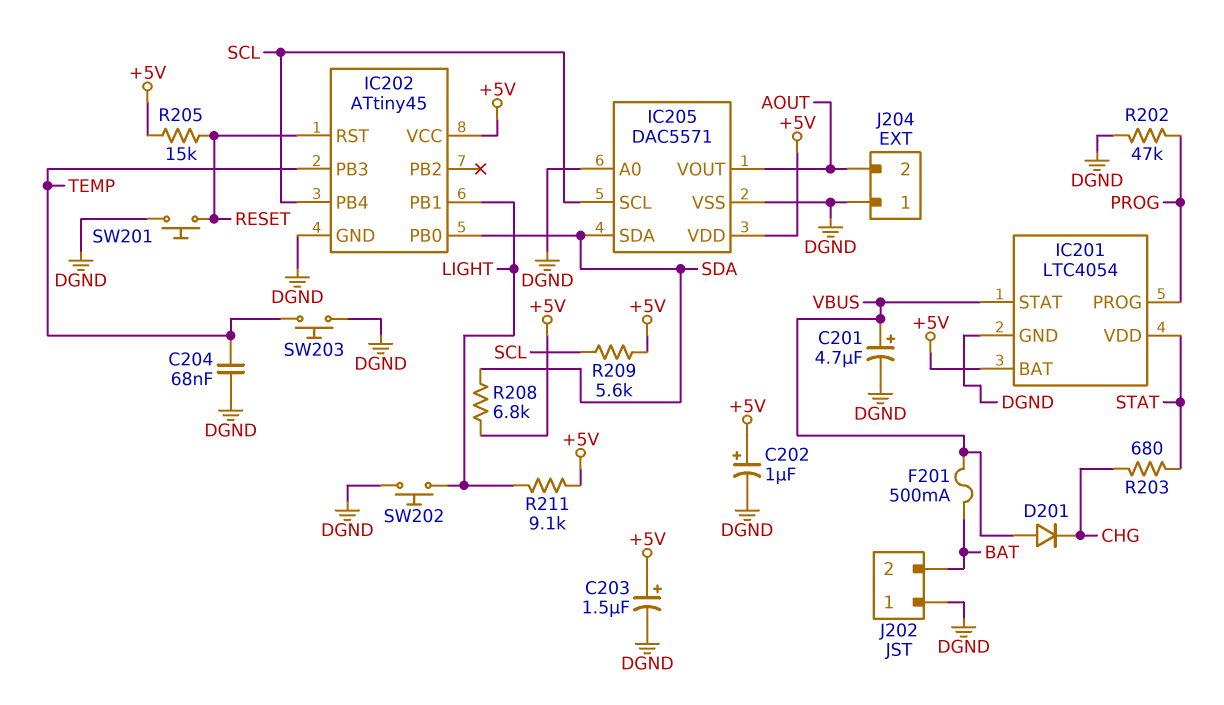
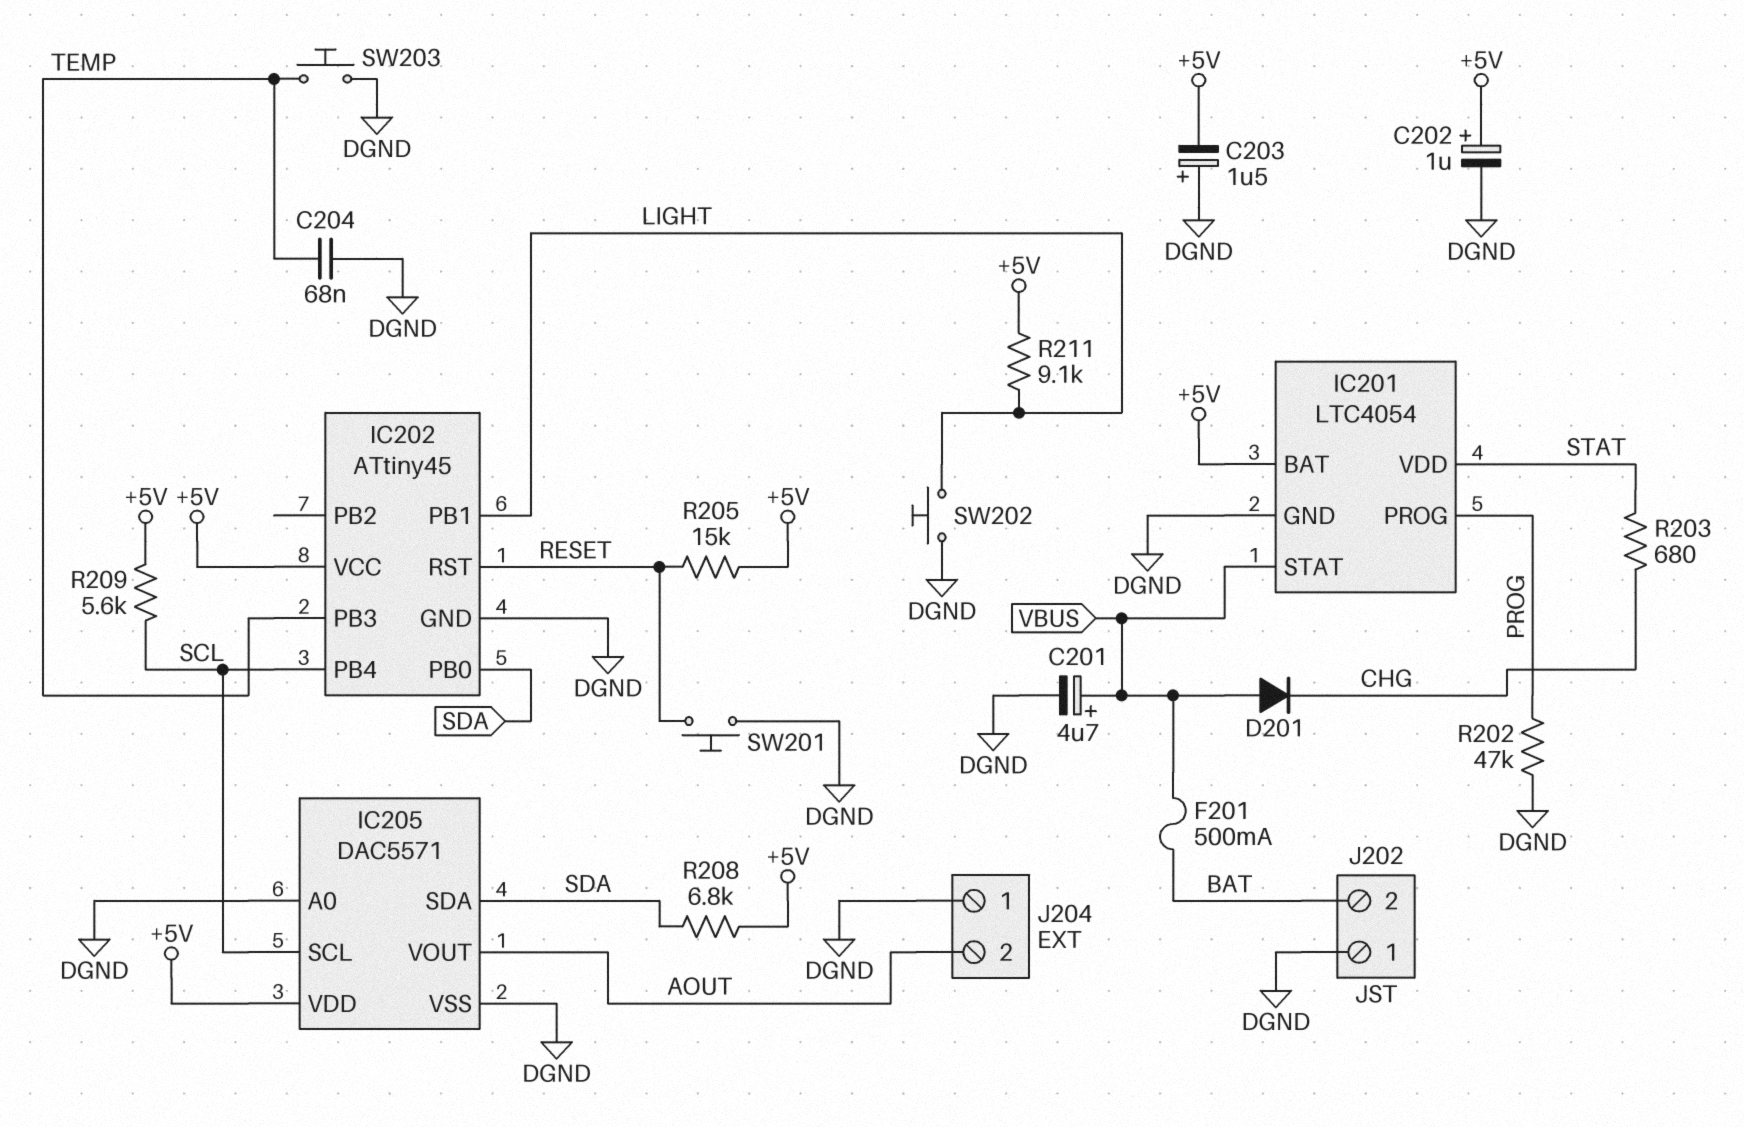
C203: 1.5uF (plus +5V, minus DGND) -> 1.5uF (plus DGND, minus +5V)

